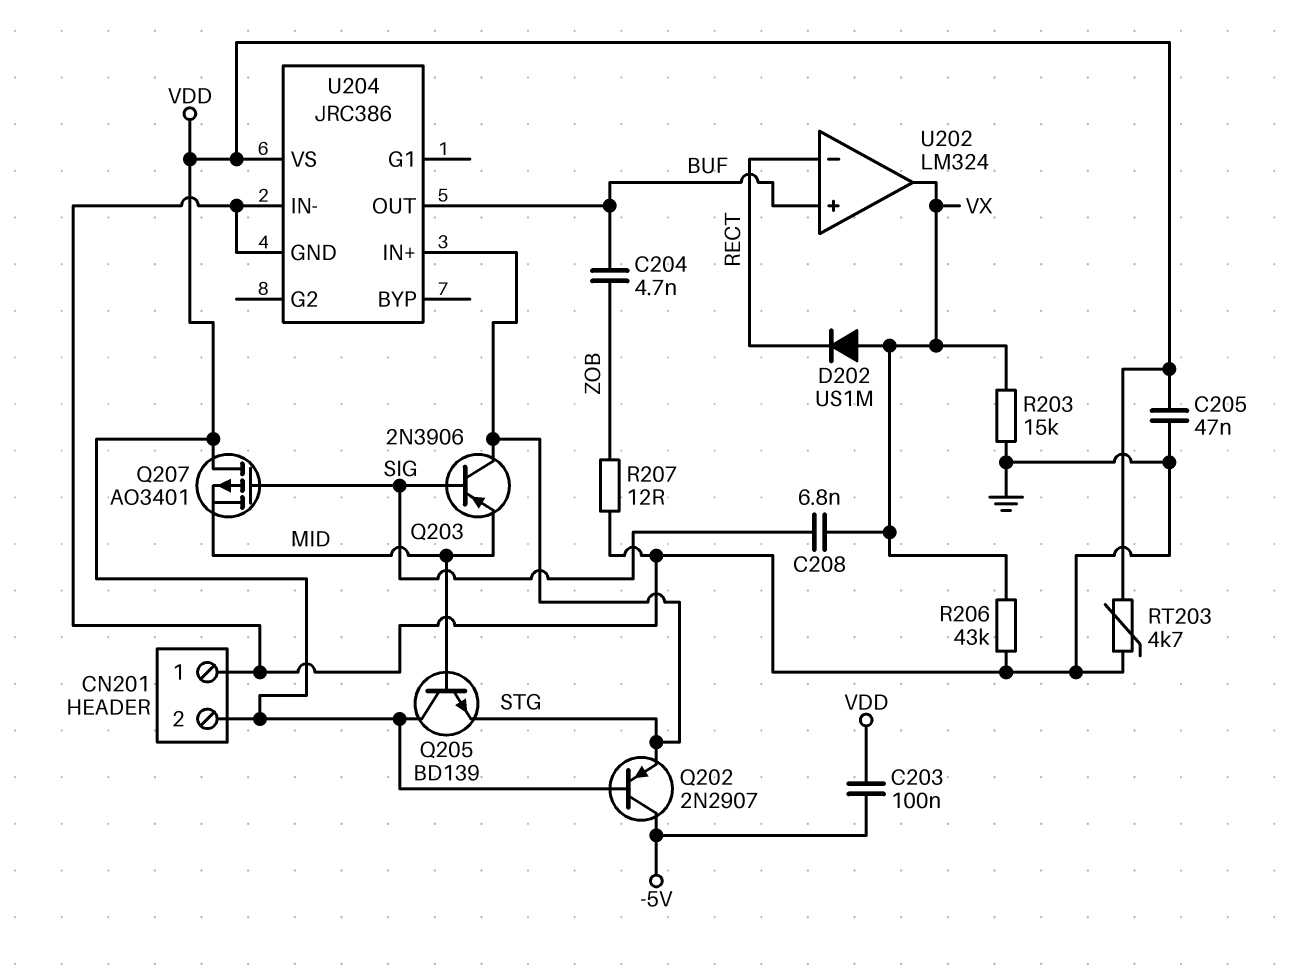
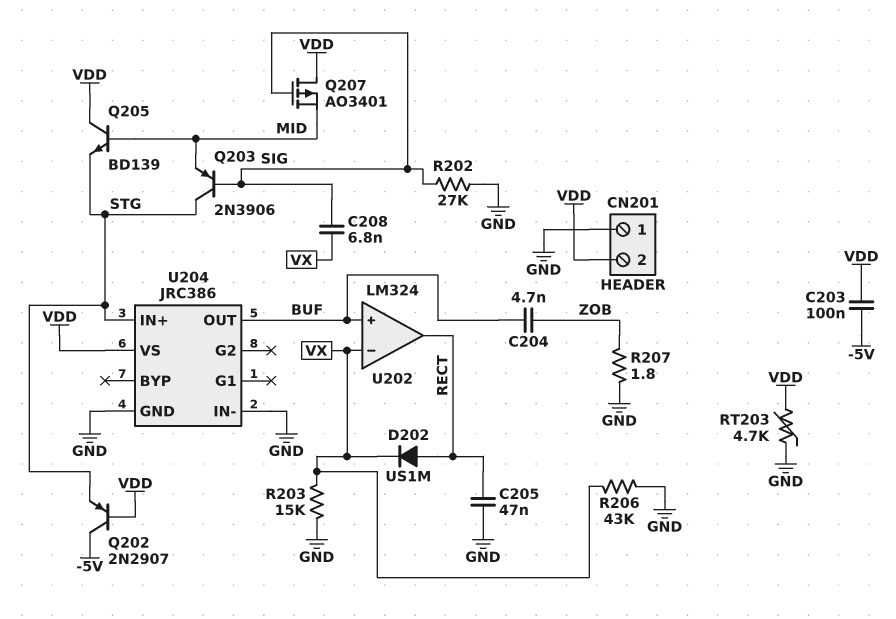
C205: 47nF (GND, VDD) -> 47nF (GND, RECT)
D202: diode US1M (A VX, K RECT) -> diode US1M (A RECT, K VX)
R202: none -> 27k (GND, SIG)
R207: 12 (GND, ZOB) -> 1.8 (GND, ZOB)
U202 pin in-: RECT -> VX
U202 pin out: VX -> RECT

